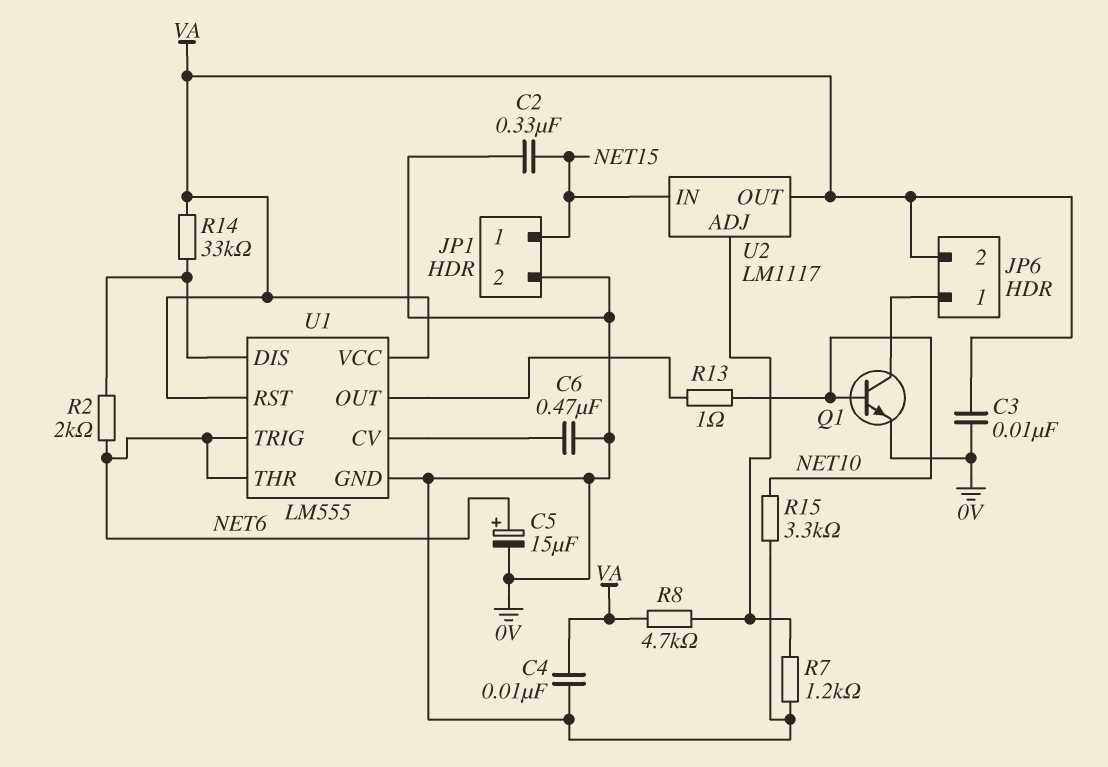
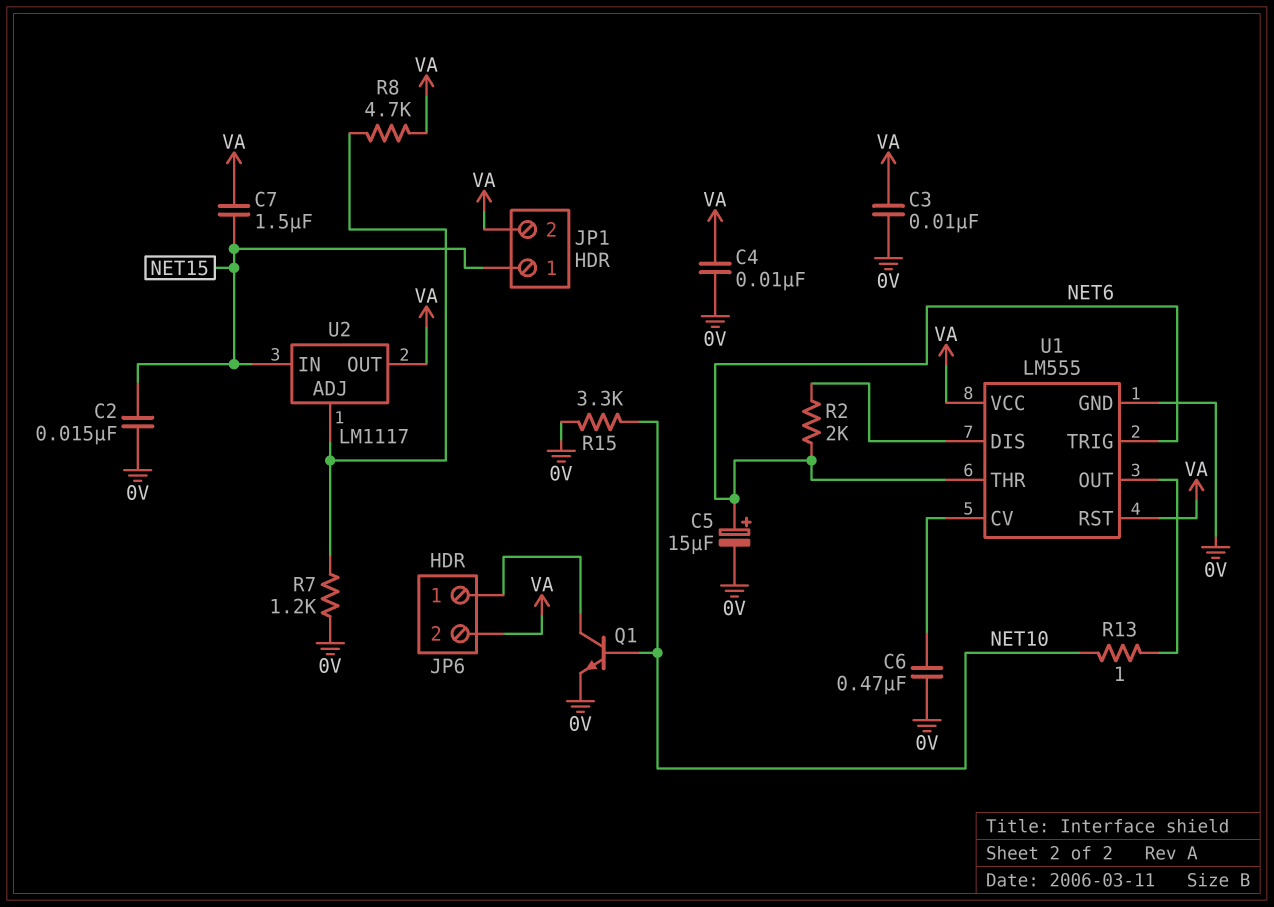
C2: 330nF (0V, NET15) -> 15nF (0V, NET15)
C7: none -> 1.5uF (NET15, VA)
JP1 pin 2: 0V -> VA
R14: 33k (U1/DIS, VA) -> none

